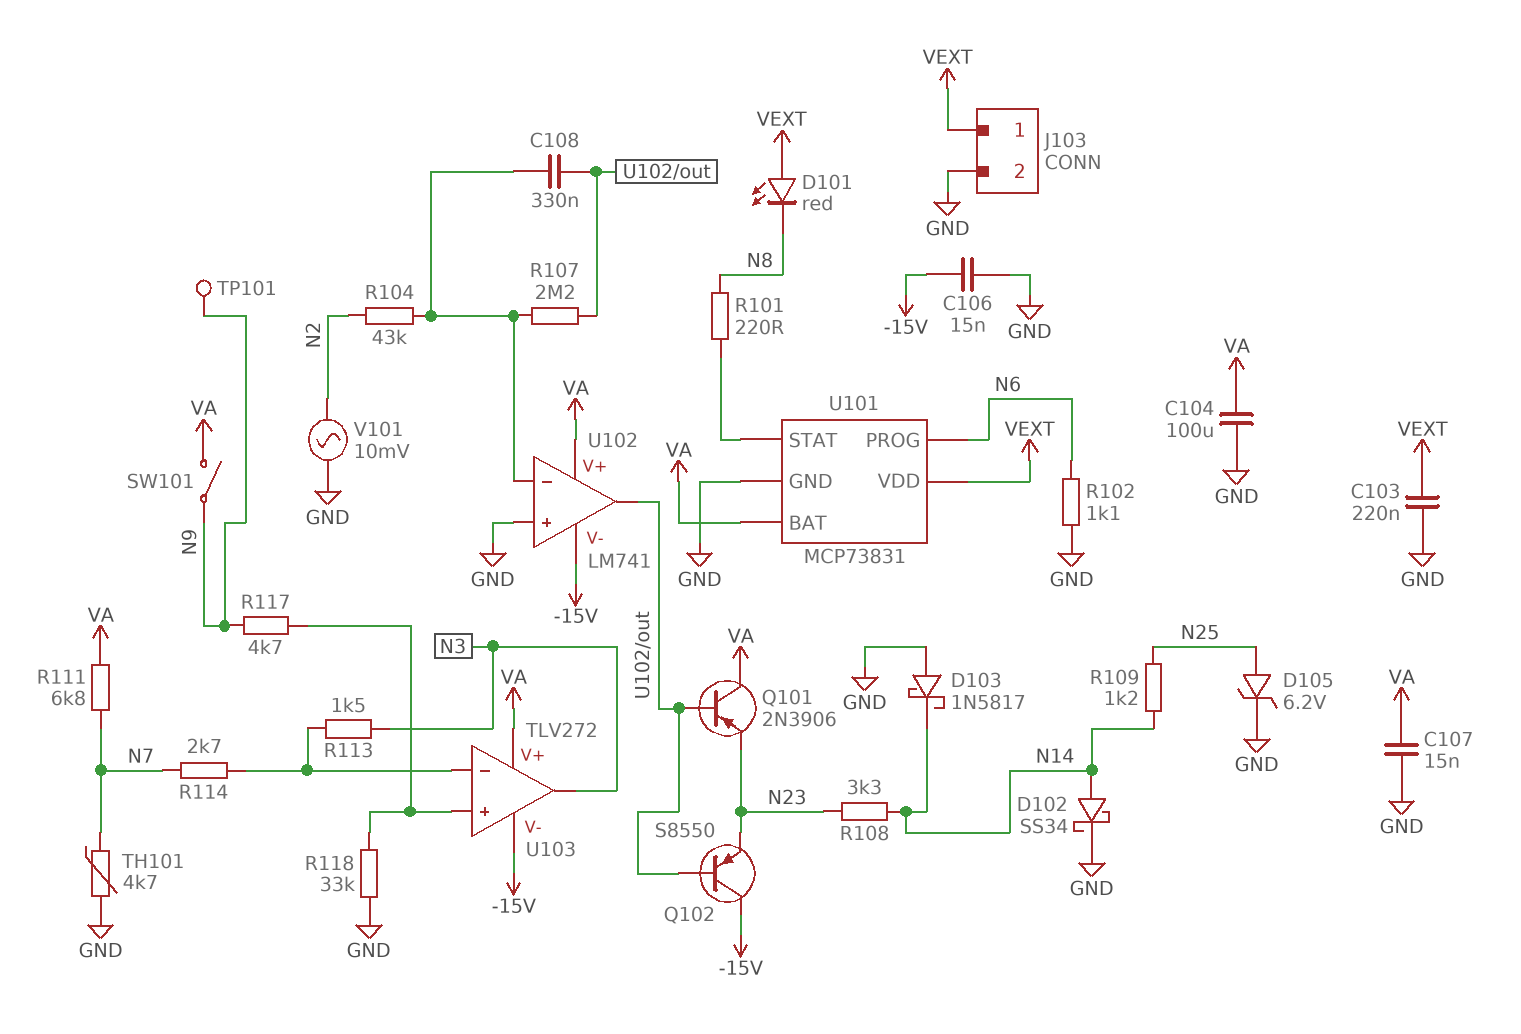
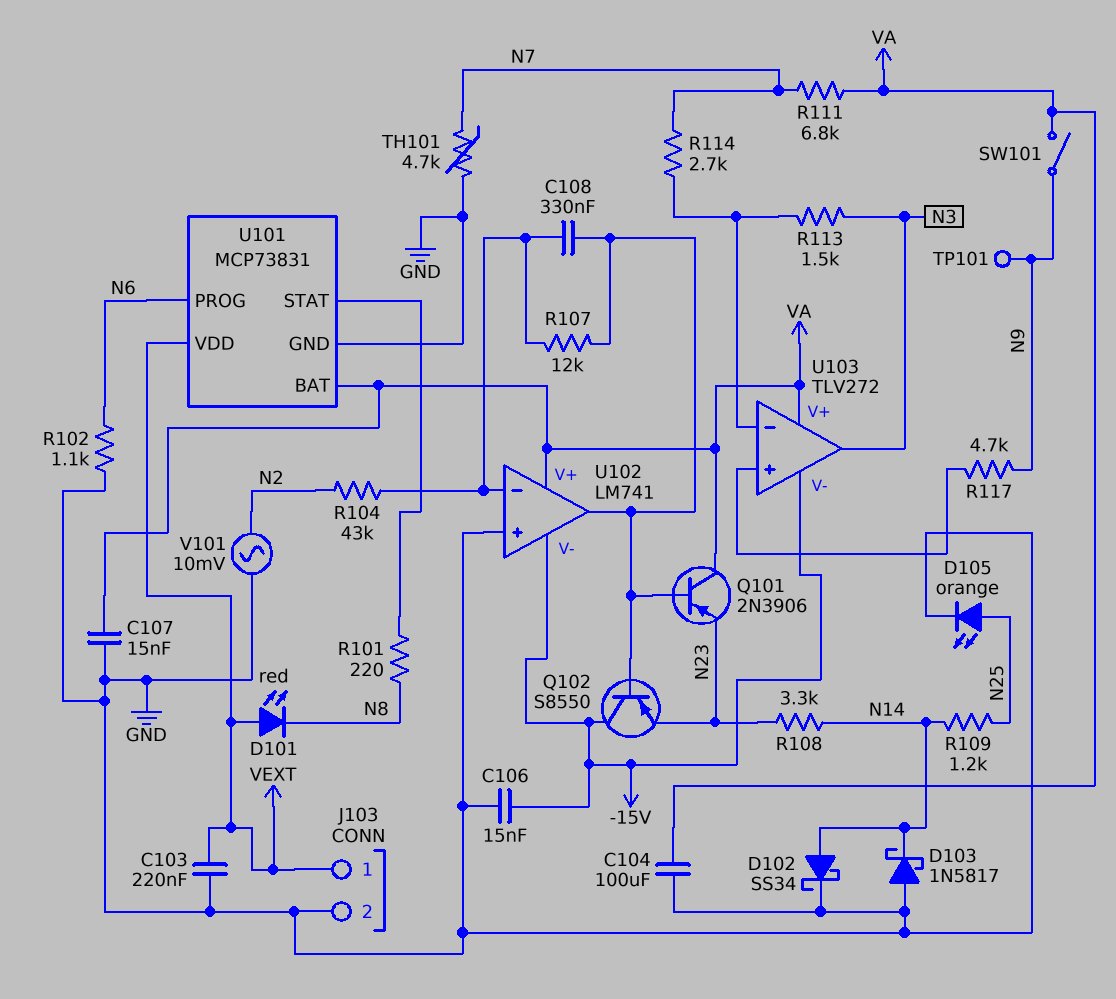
D105: zener 6.2V (A N25, K GND) -> LED orange (A N25, K GND)
R107: 2.2M (U102/in-, U102/out) -> 12k (U102/in-, U102/out)
R118: 33k (GND, U103/in+) -> none

